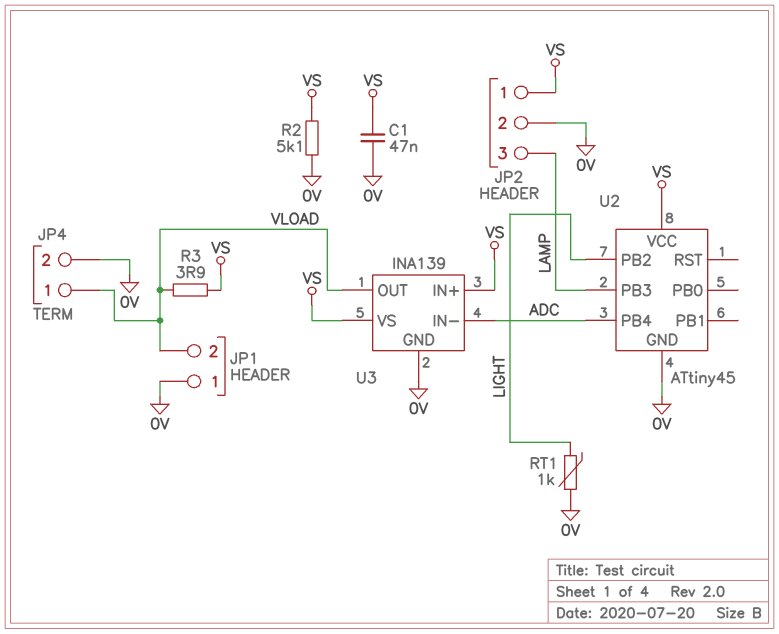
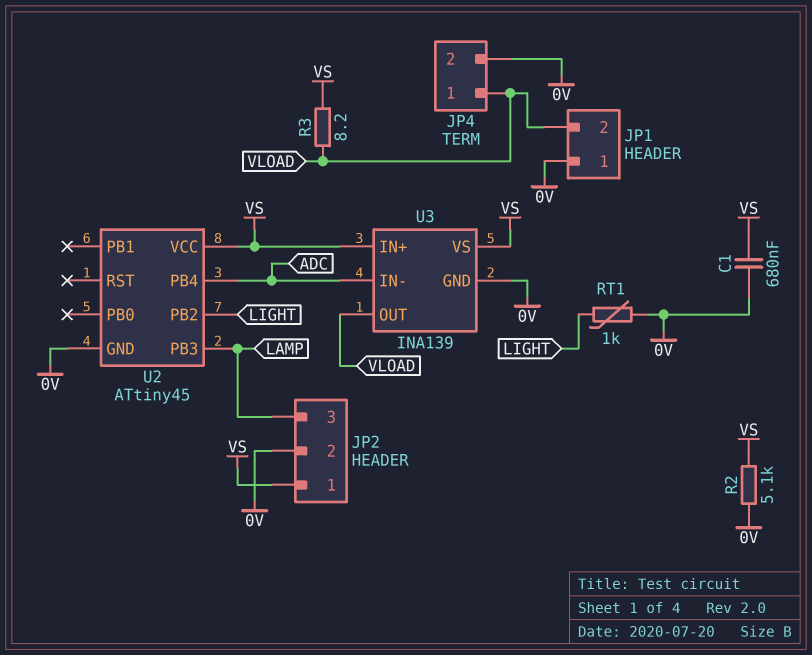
C1: 47nF (0V, VS) -> 680nF (0V, VS)
R3: 3.9 (VLOAD, VS) -> 8.2 (VLOAD, VS)

